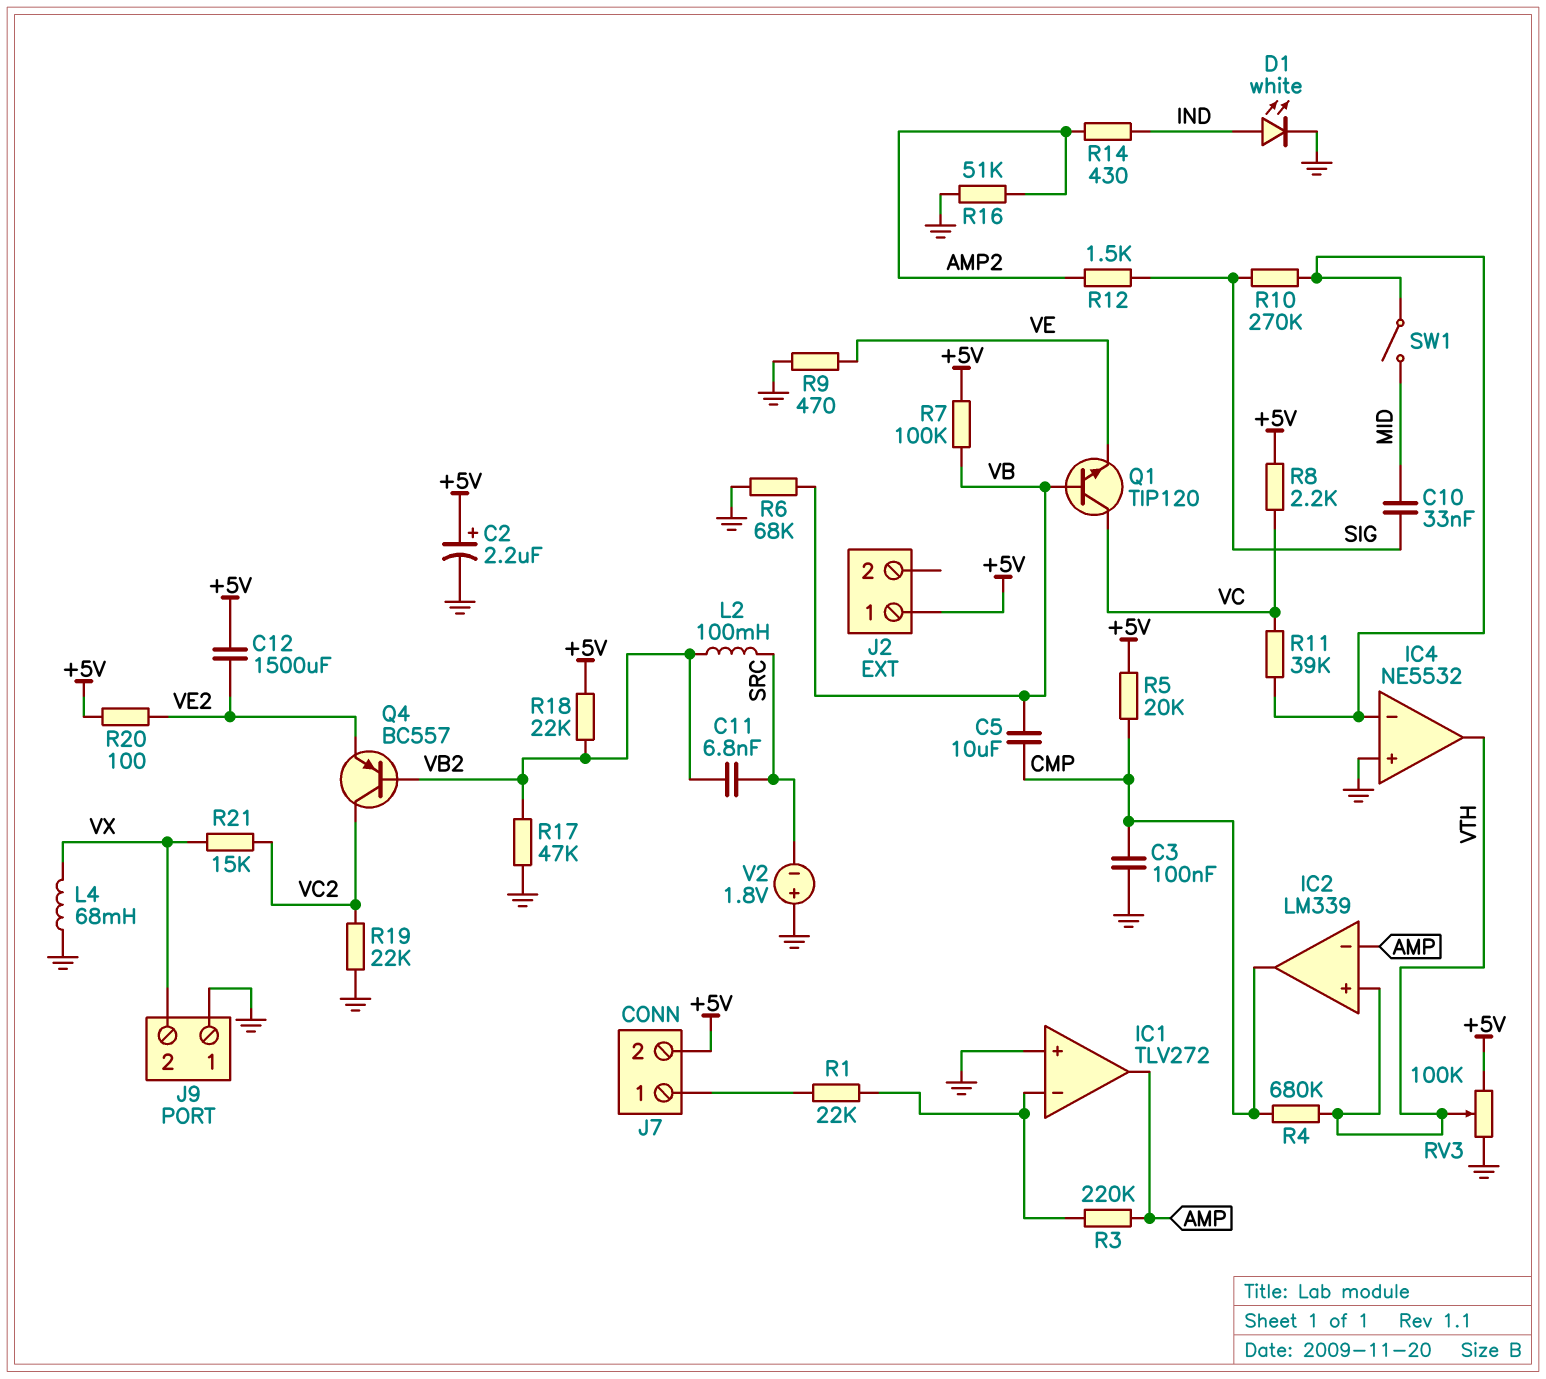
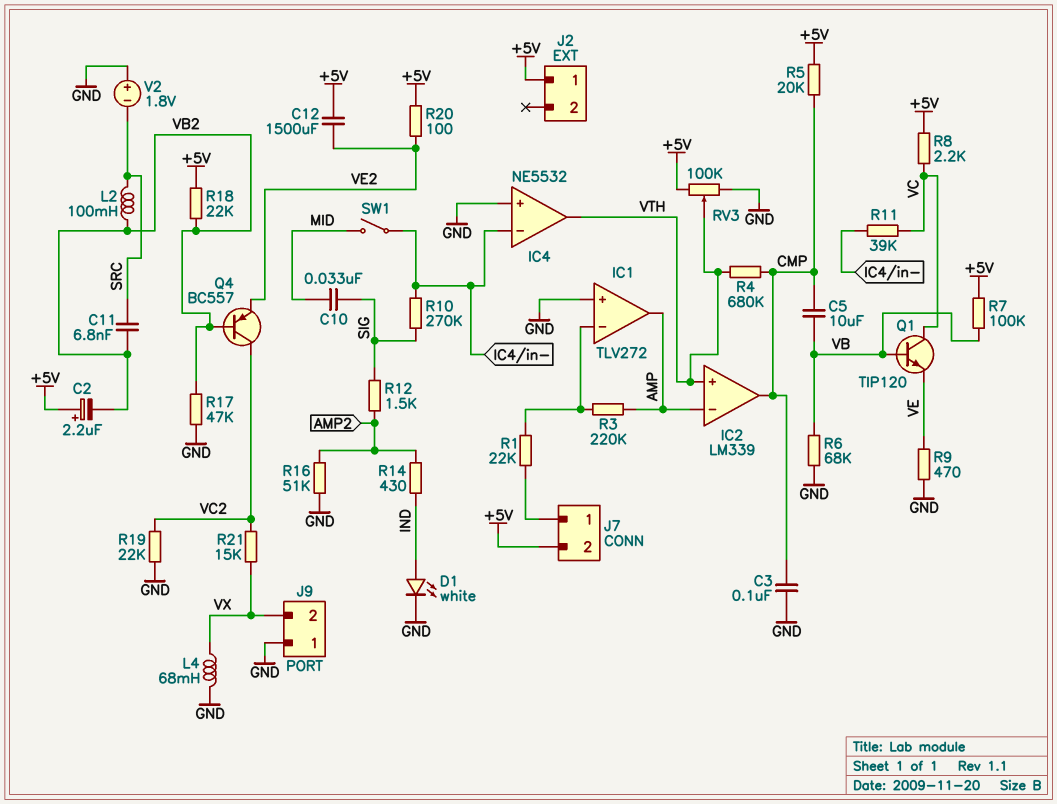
C2: 2.2uF (plus +5V, minus GND) -> 2.2uF (plus +5V, minus VB2)

